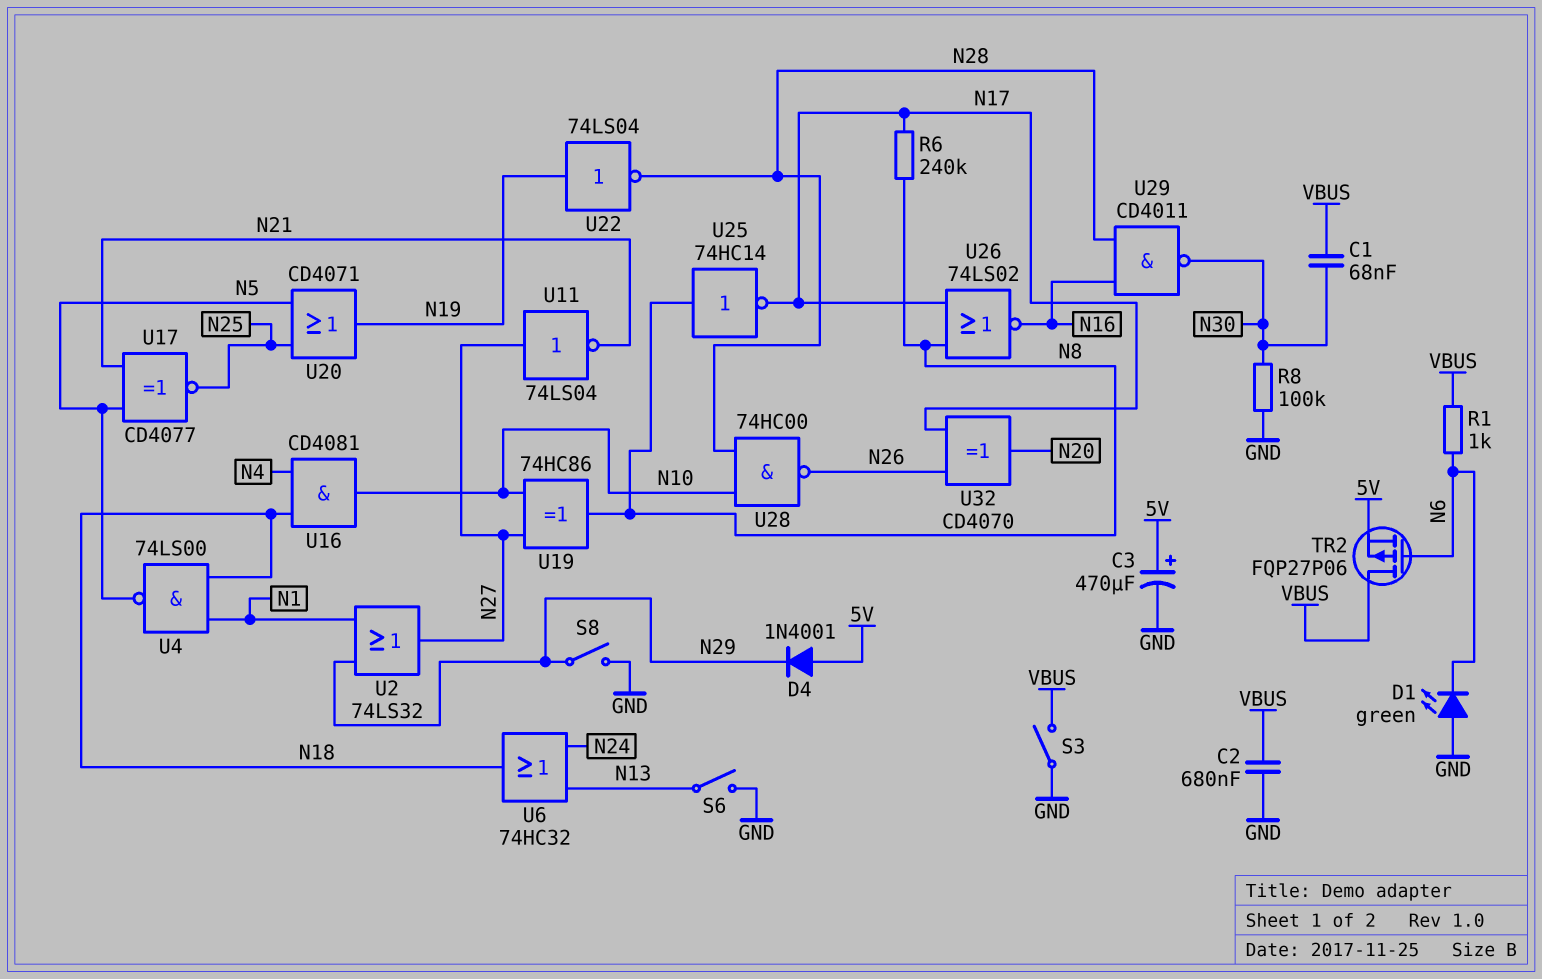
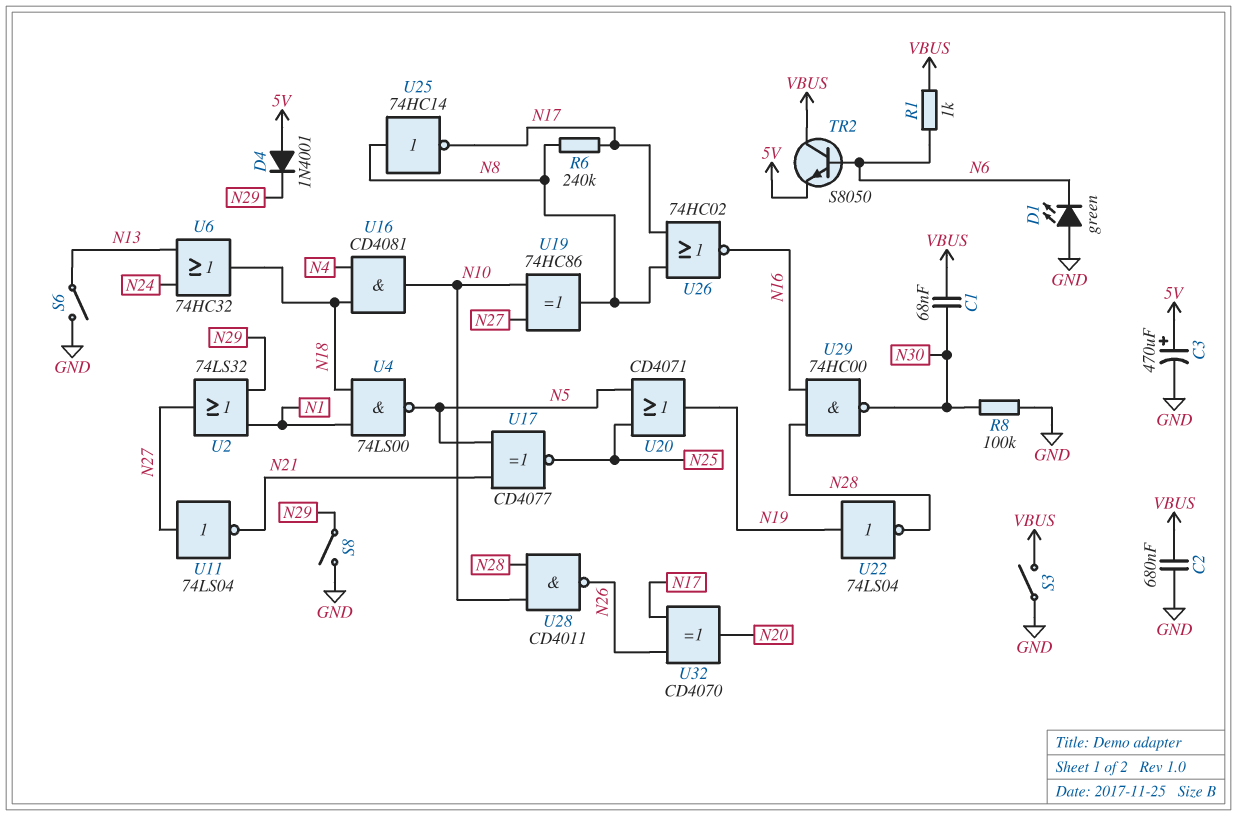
TR2: PMOS FQP27P06 (G N6, D VBUS, S 5V) -> NPN S8050 (B N6, C VBUS, E 5V)
U26: NOR 74LS02 (in N8, in N17, out N16) -> NOR 74HC02 (in N8, in N17, out N16)
U28: NAND 74HC00 (in N10, in N28, out N26) -> NAND CD4011 (in N10, in N28, out N26)
U29: NAND CD4011 (in N16, in N28, out N30) -> NAND 74HC00 (in N16, in N28, out N30)

